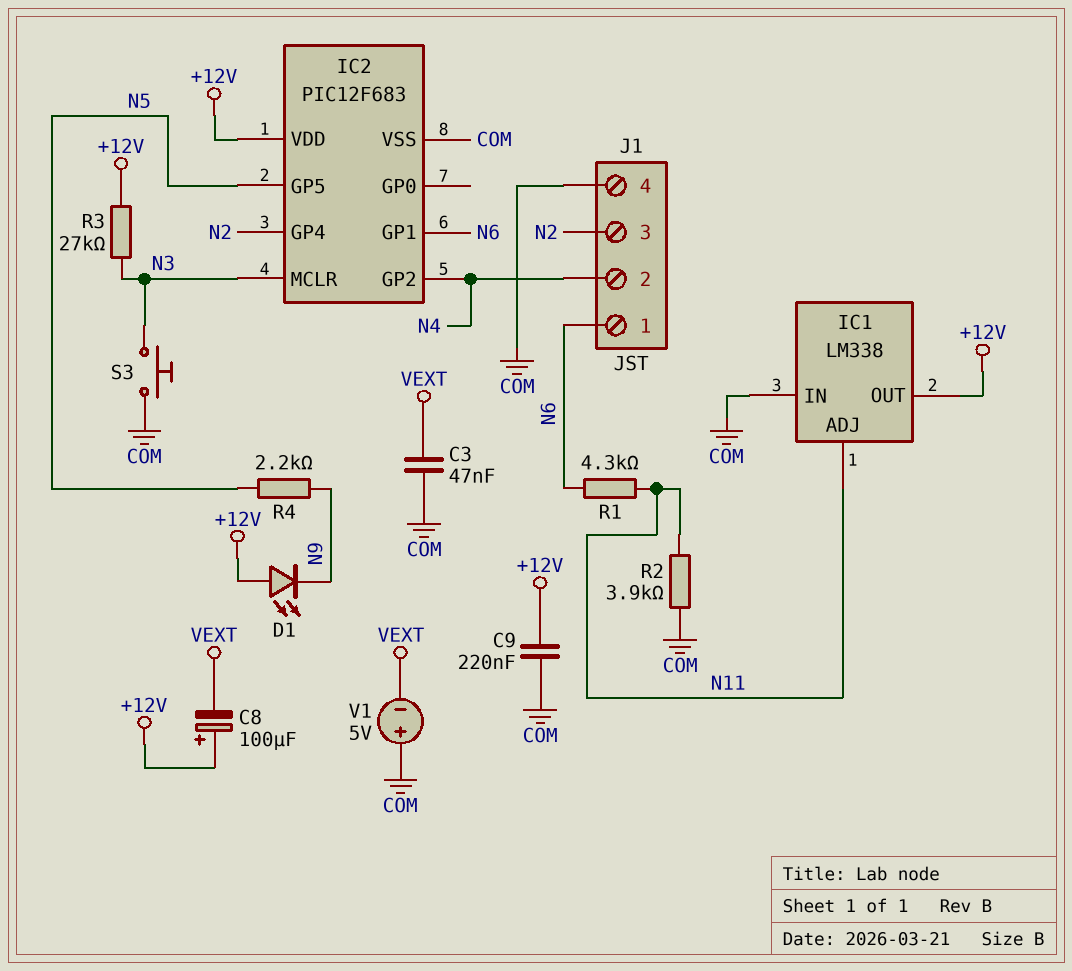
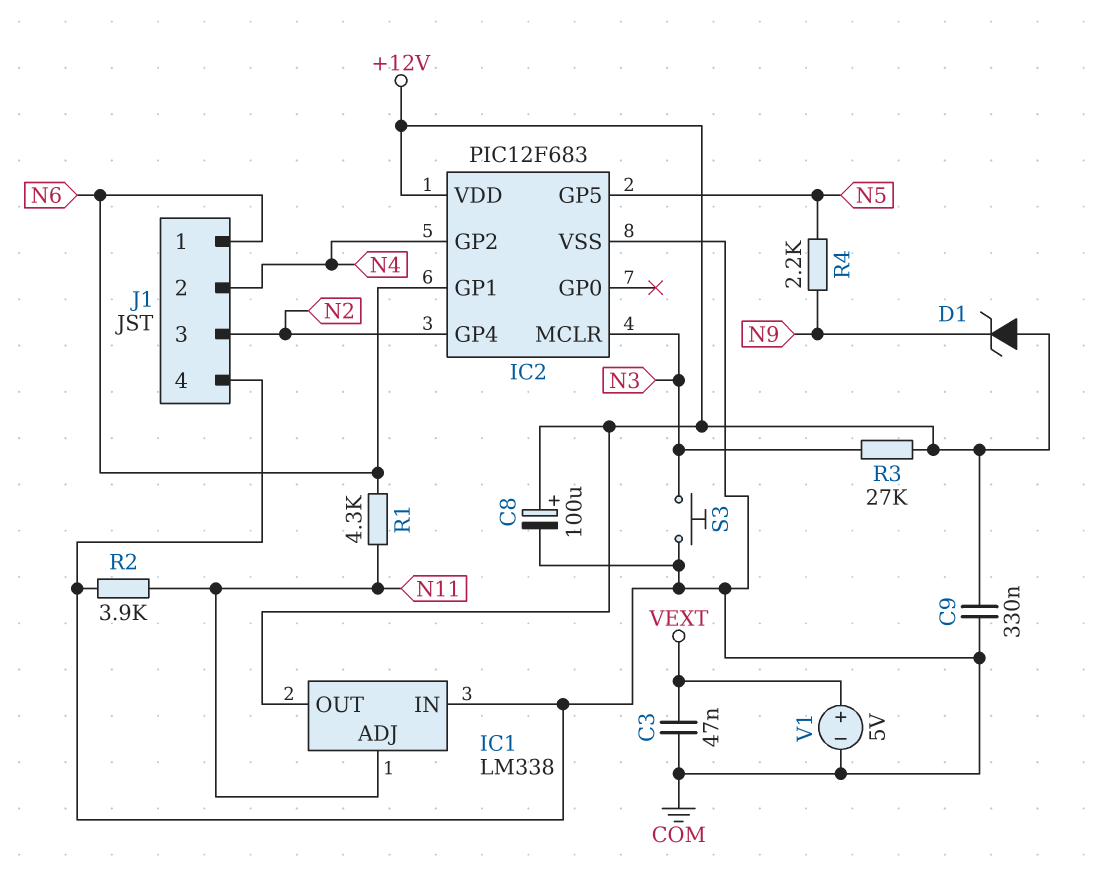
C8: 100uF (plus +12V, minus VEXT) -> 100uF (plus +12V, minus COM)
C9: 220nF (+12V, COM) -> 330nF (+12V, COM)
D1: LED (A +12V, K N9) -> zener (A +12V, K N9)
V1: 5V (plus COM, minus VEXT) -> 5V (plus VEXT, minus COM)

